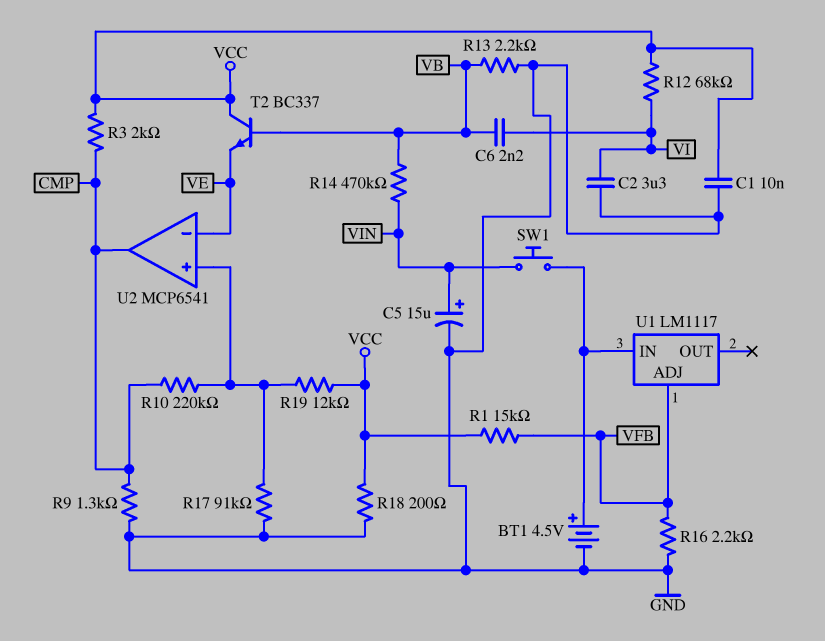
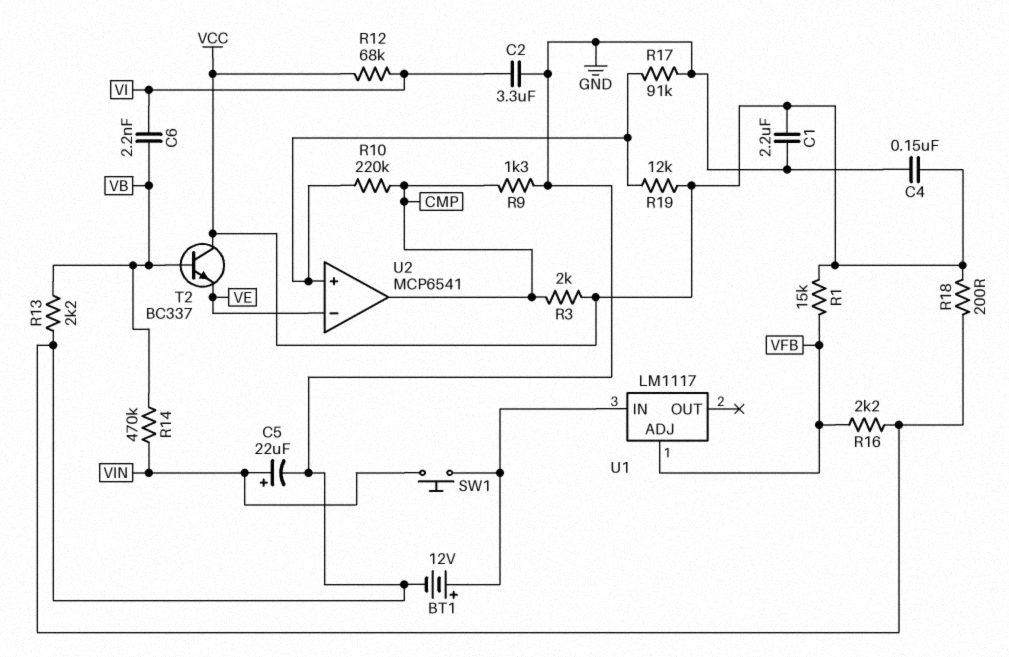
BT1: 4.5V (plus U1/IN, minus GND) -> 12V (plus U1/IN, minus GND)
C1: 10nF (GND, VCC) -> 2.2uF (GND, VCC)
C4: none -> 150nF (GND, VCC)
C5: 15uF (plus VIN, minus GND) -> 22uF (plus VIN, minus GND)

